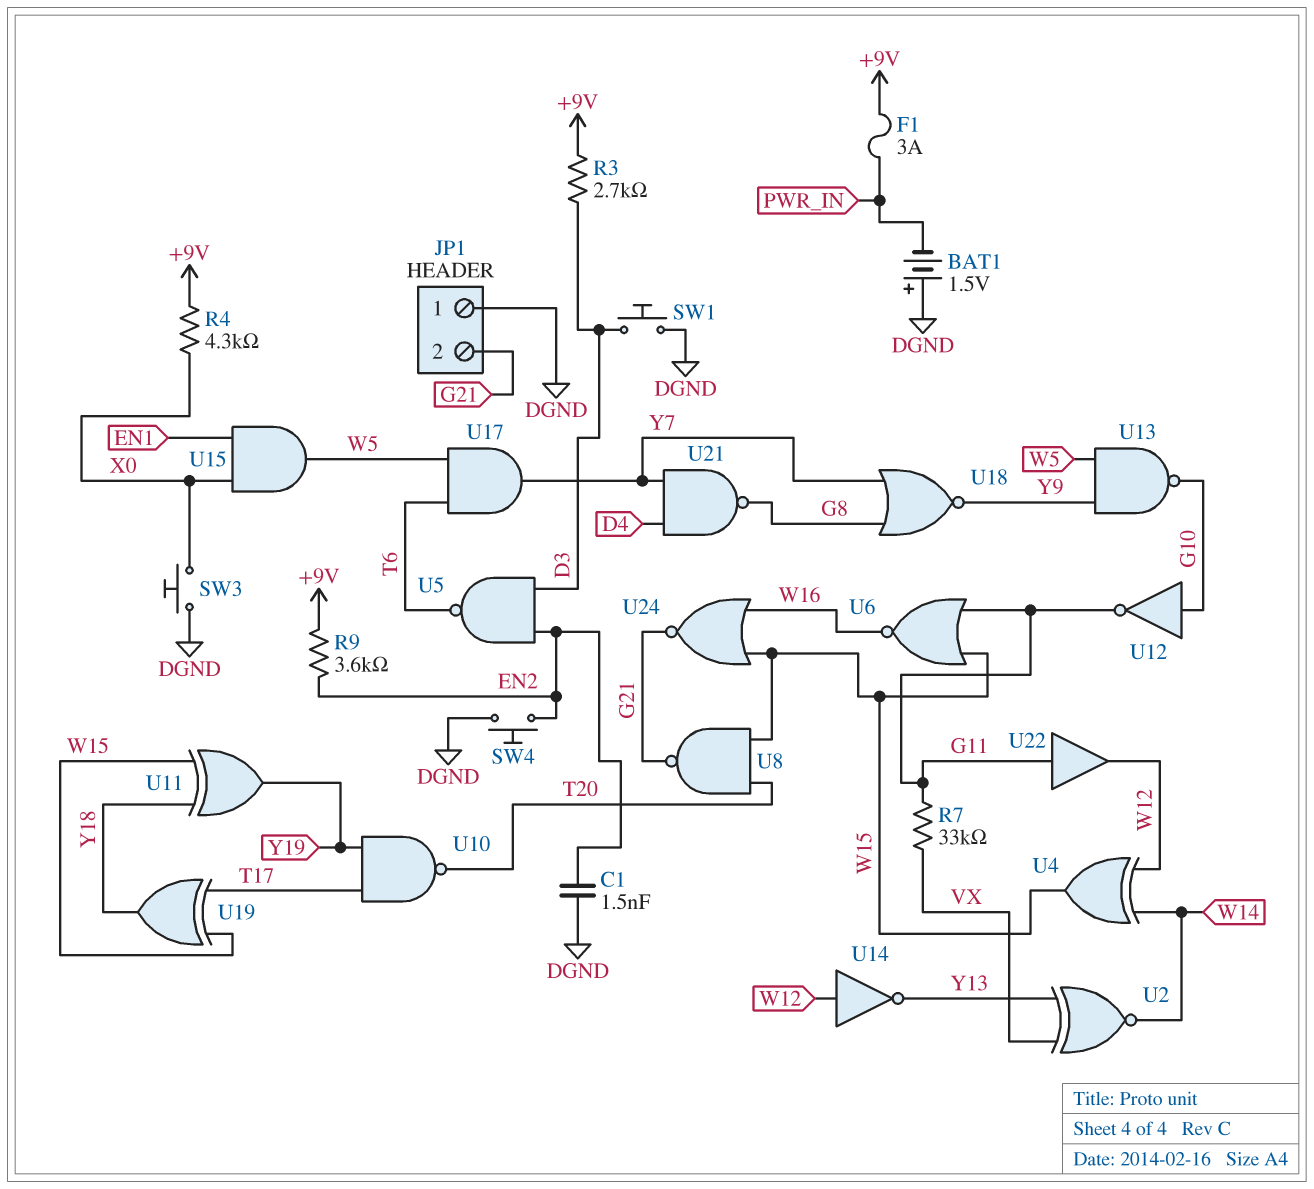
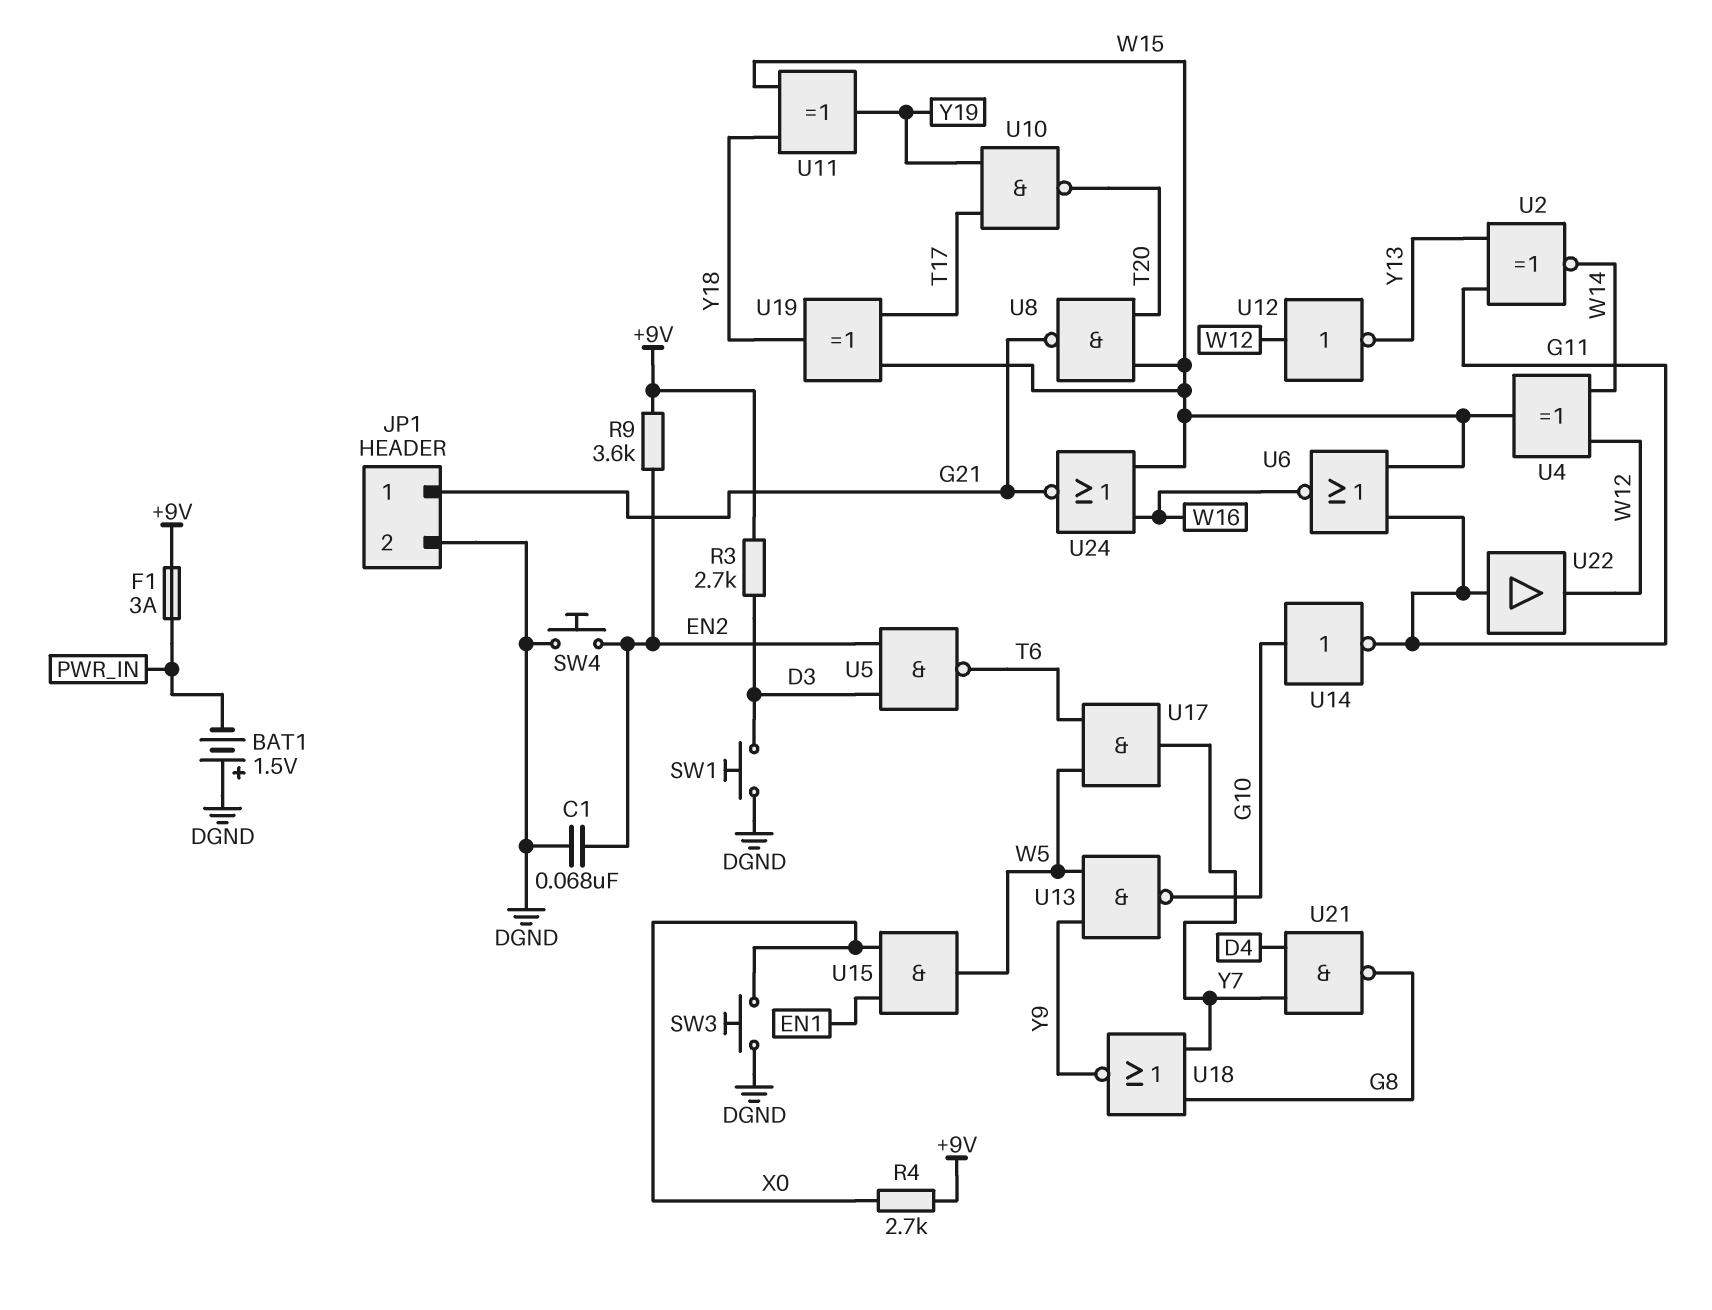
C1: 1.5nF (DGND, EN2) -> 68nF (DGND, EN2)
JP1 pin 1: DGND -> G21
JP1 pin 2: G21 -> DGND
R4: 4.3k (+9V, X0) -> 2.7k (+9V, X0)
R7: 33k (G11, VX) -> none
U2: XNOR (in VX, in Y13, out W14) -> XNOR (in G11, in Y13, out W14)
U12: NOT (in G10, out G11) -> NOT (in W12, out Y13)
U14: NOT (in W12, out Y13) -> NOT (in G10, out G11)

